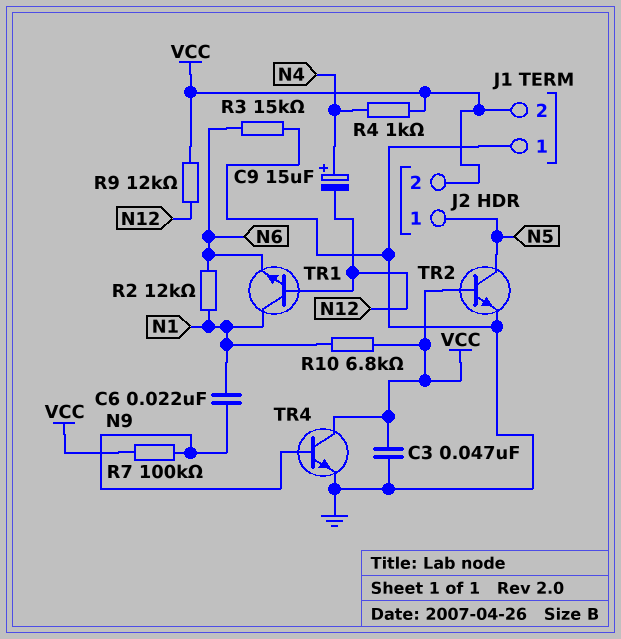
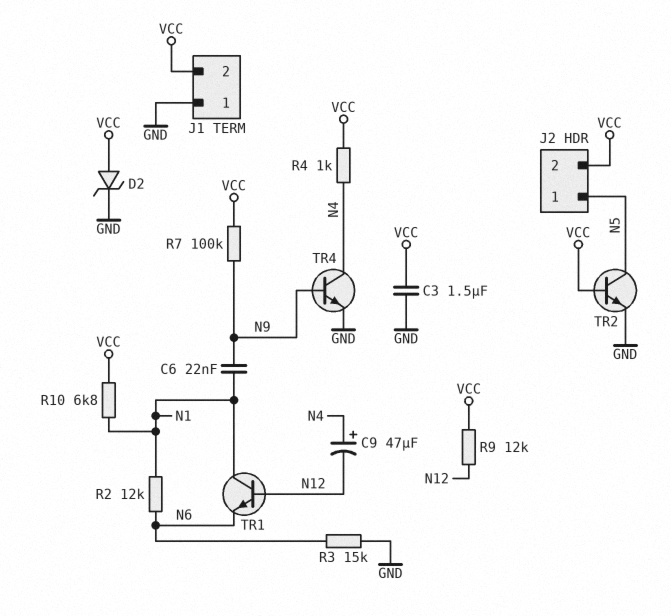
C3: 47nF (GND, VCC) -> 1.5uF (GND, VCC)
C9: 15uF (plus N4, minus N12) -> 47uF (plus N4, minus N12)
D2: none -> zener (A VCC, K GND)
TR4: NPN (B N9, C VCC, E GND) -> NPN (B N9, C N4, E GND)

